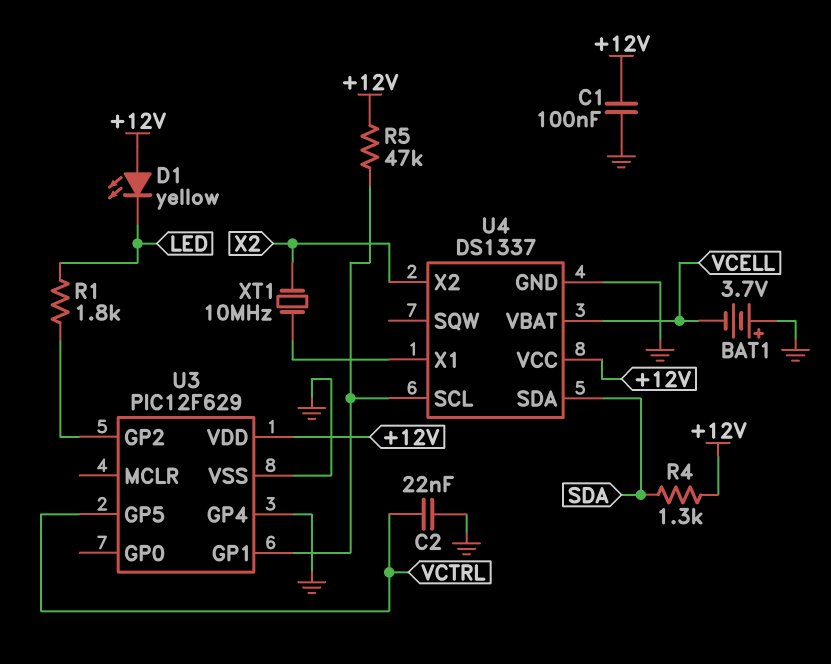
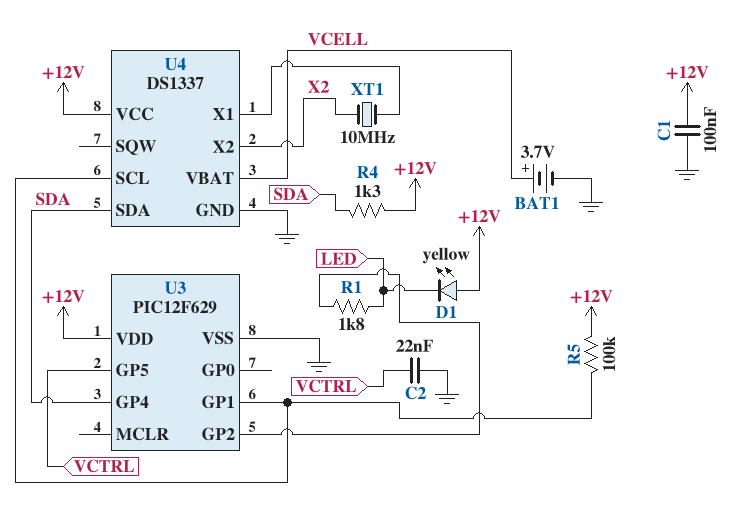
BAT1: 3.7V (plus GND, minus VCELL) -> 3.7V (plus VCELL, minus GND)
R5: 47k (+12V, U3/GP1) -> 100k (+12V, U3/GP1)
U3 pin GP4: GND -> SDA

